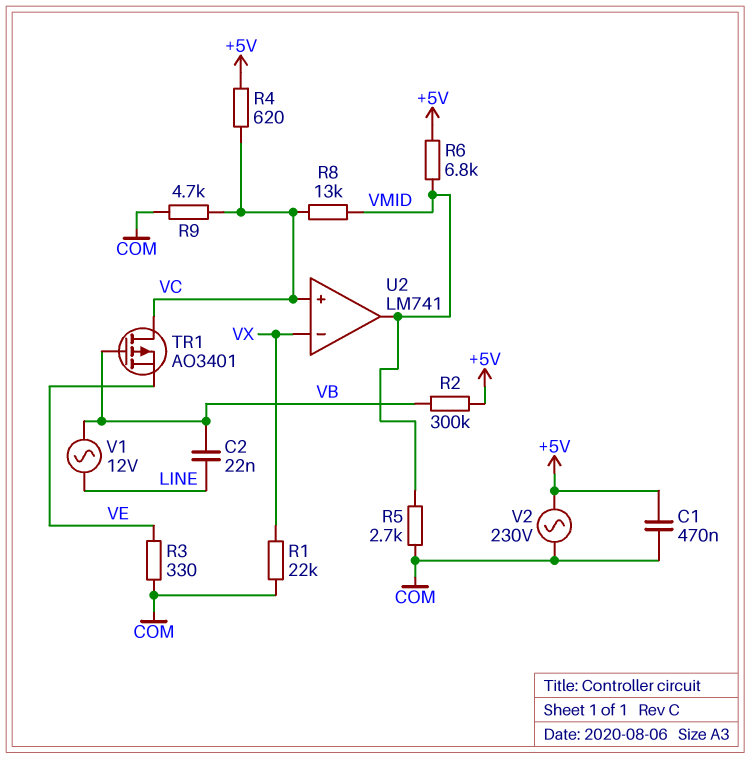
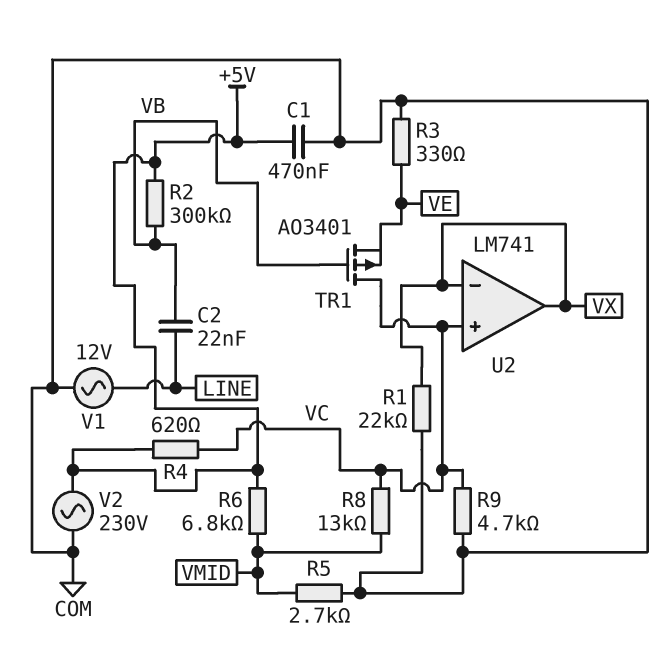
U2 pin out: VMID -> VX
V1: AC 12V (LINE, VB) -> AC 12V (COM, LINE)

